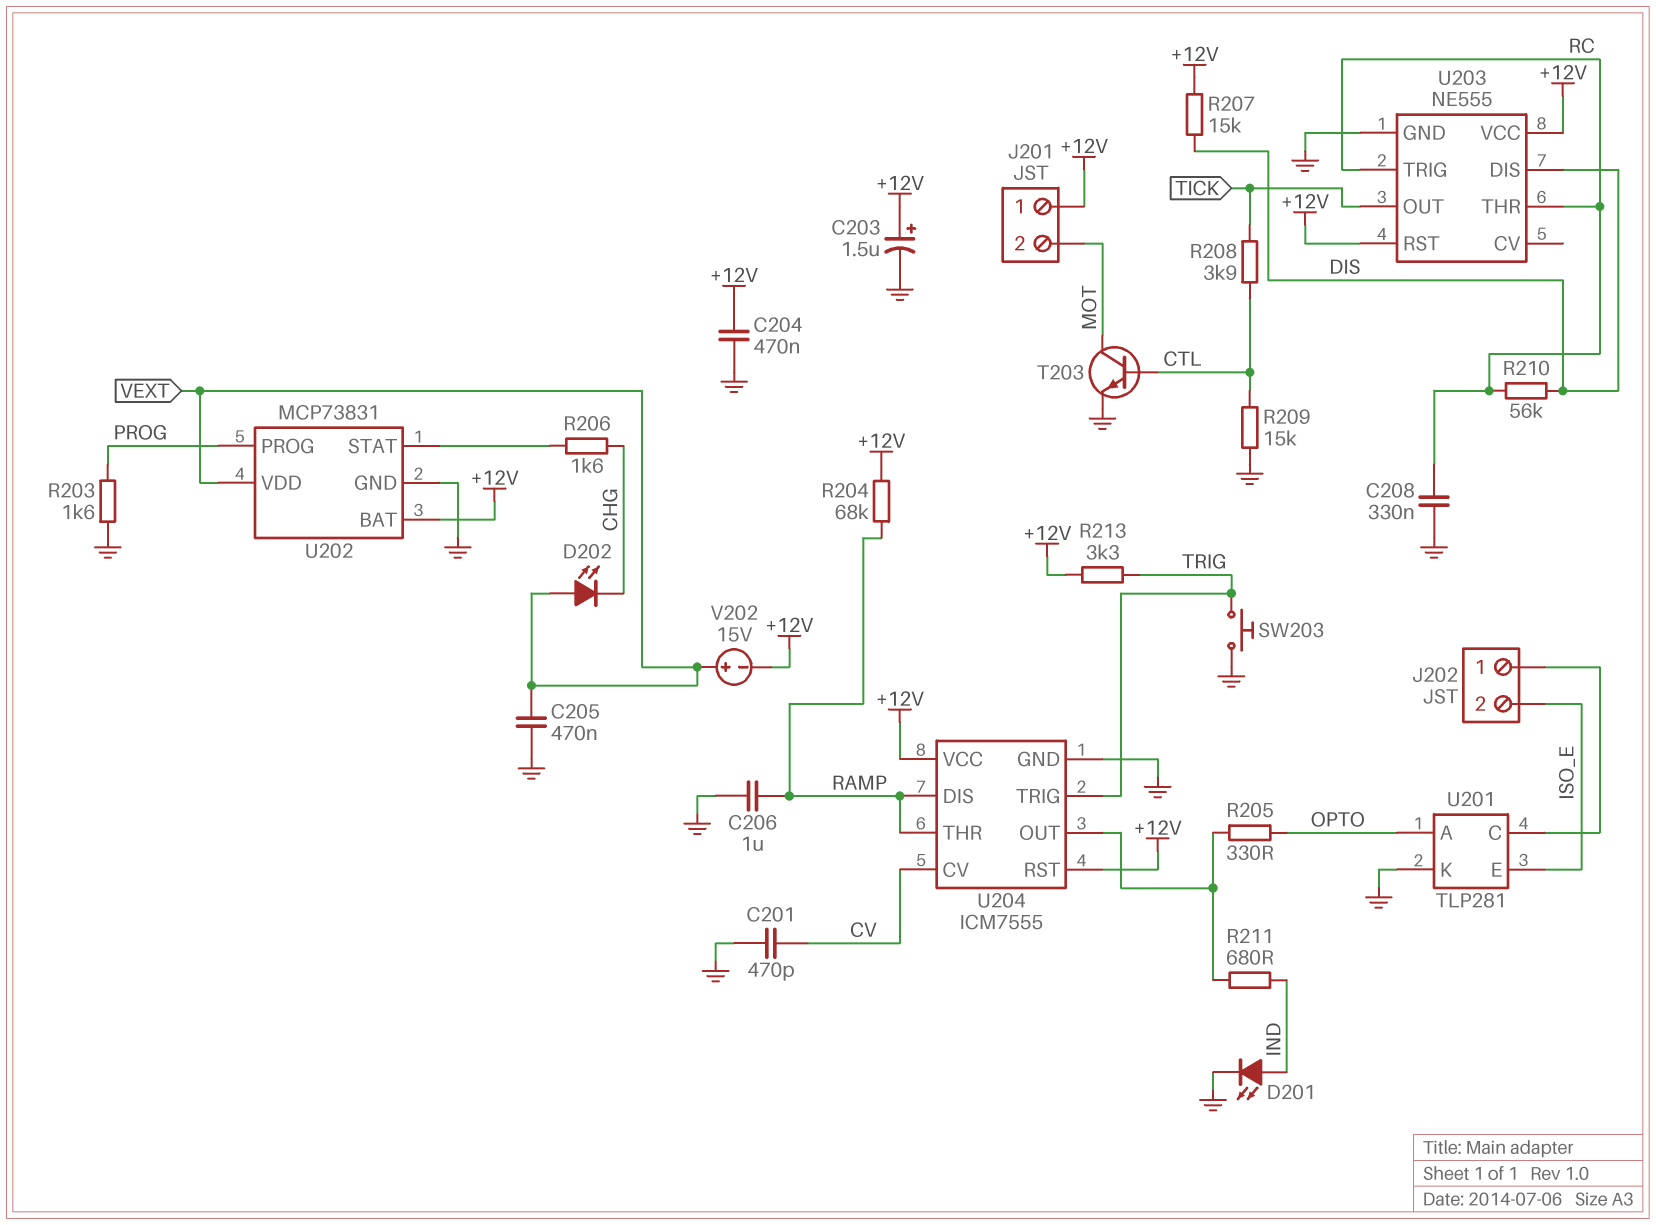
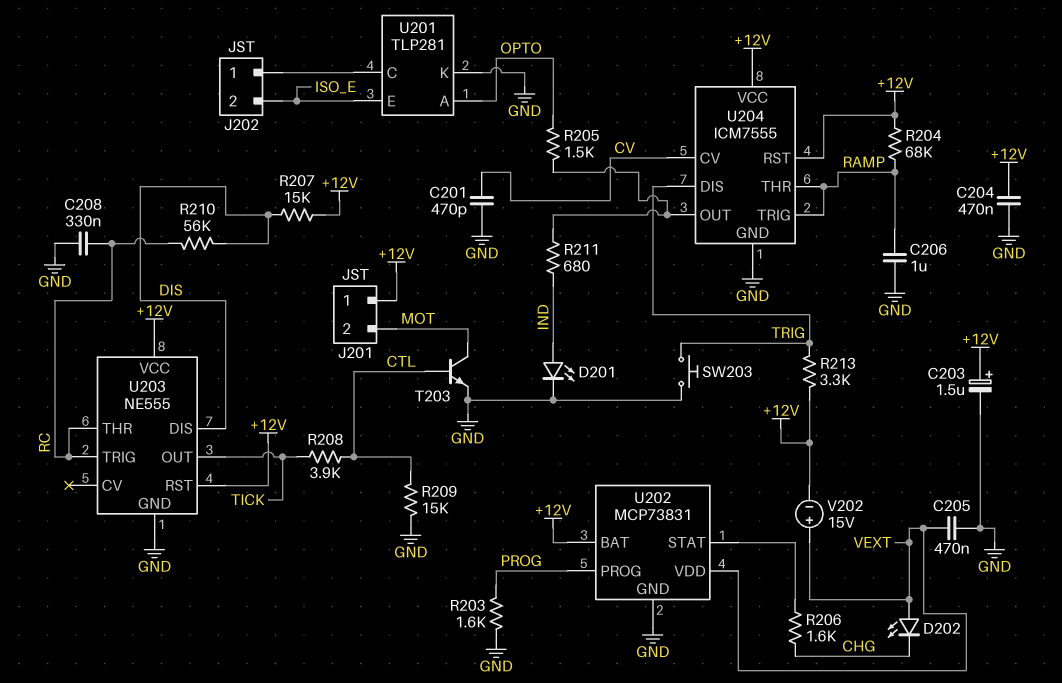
R205: 330 (OPTO, U204/OUT) -> 1.5k (OPTO, U204/OUT)
U204 pin DIS: RAMP -> TRIG
U204 pin TRIG: TRIG -> RAMP

